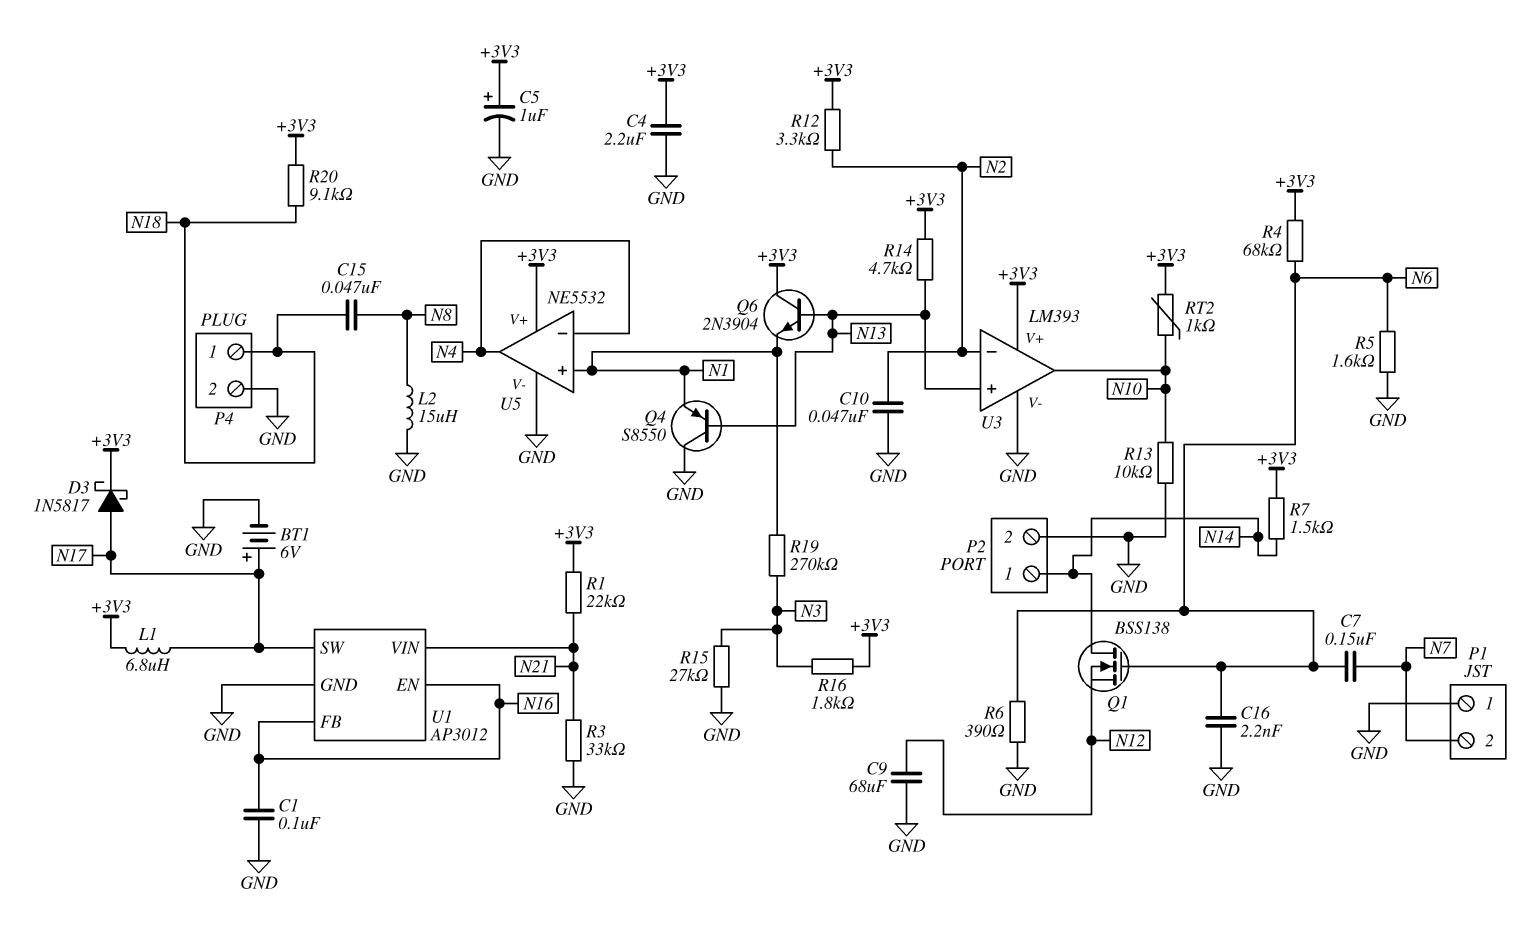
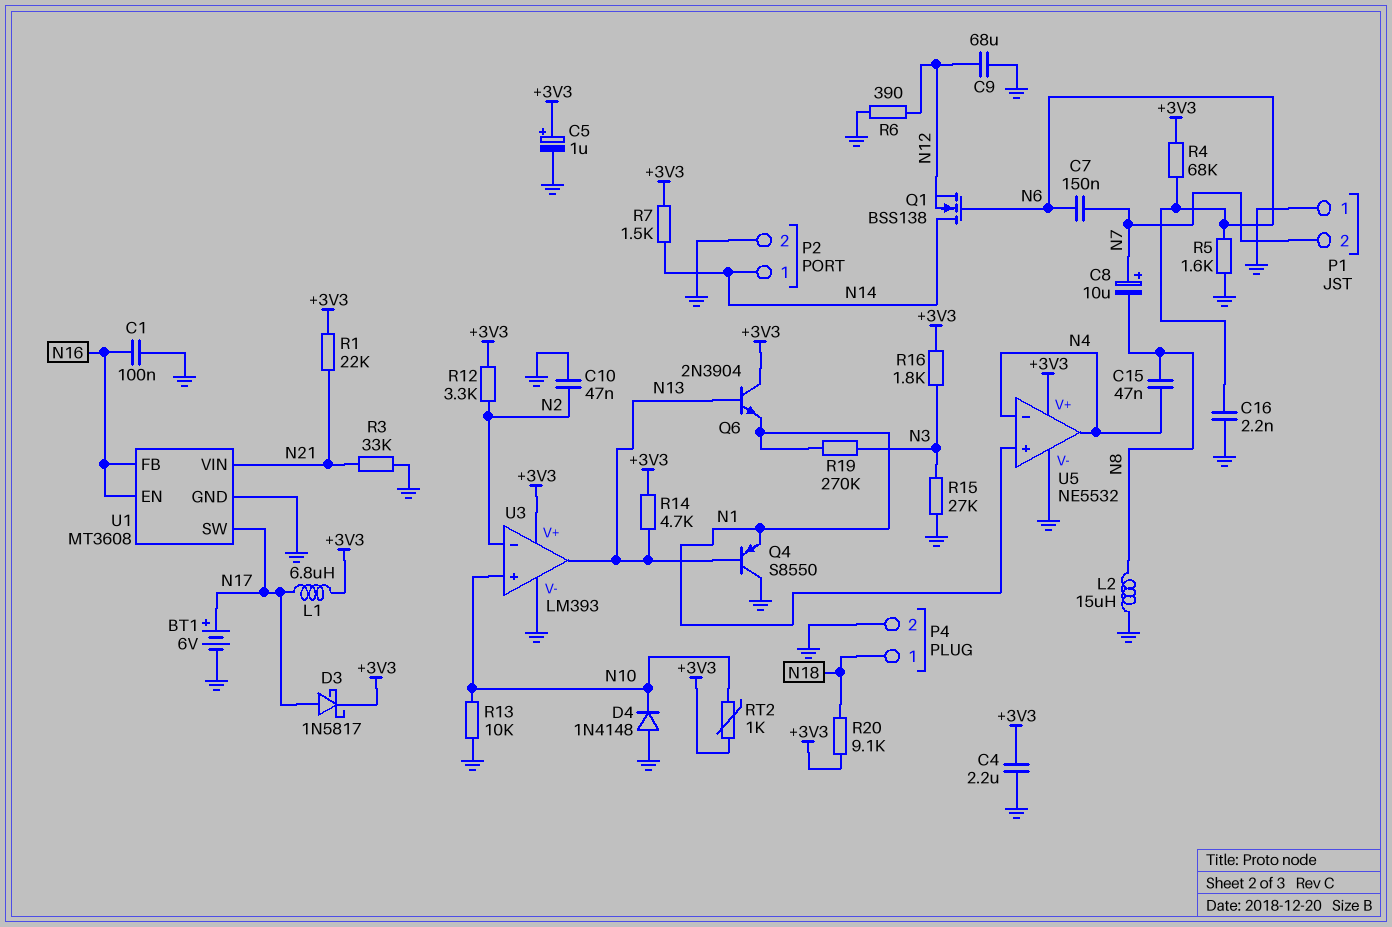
C8: none -> 10uF (plus N7, minus N8)
C15: 47nF (N8, N18) -> 47nF (N4, N8)
D4: none -> diode 1N4148 (A GND, K N10)
R6: 390 (GND, N6) -> 390 (GND, N12)
U1: AP3012 -> MT3608
U3 pin in+: N13 -> N10
U3 pin out: N10 -> N13

